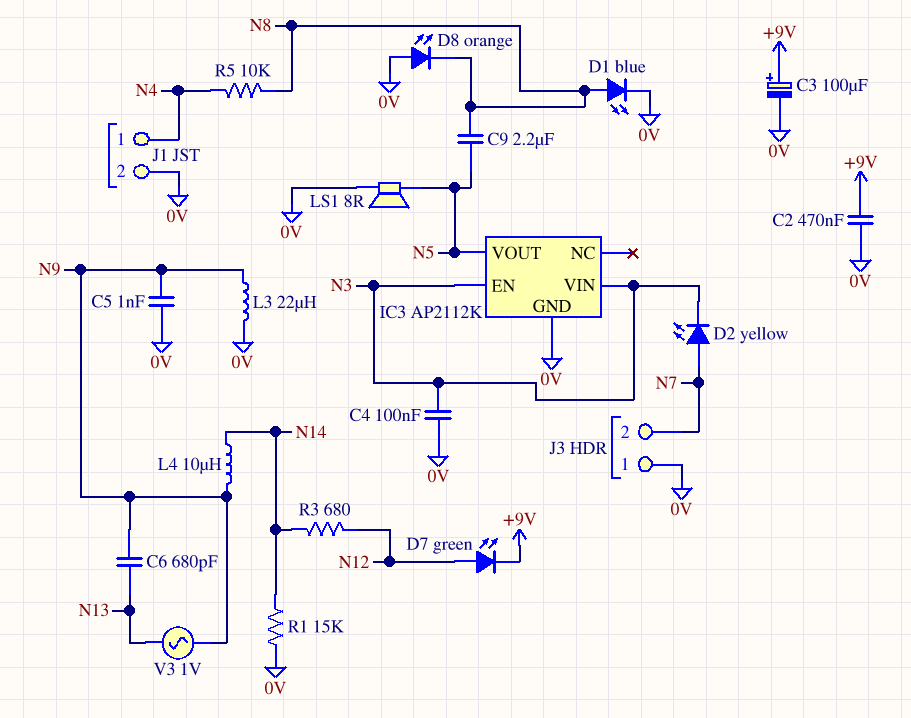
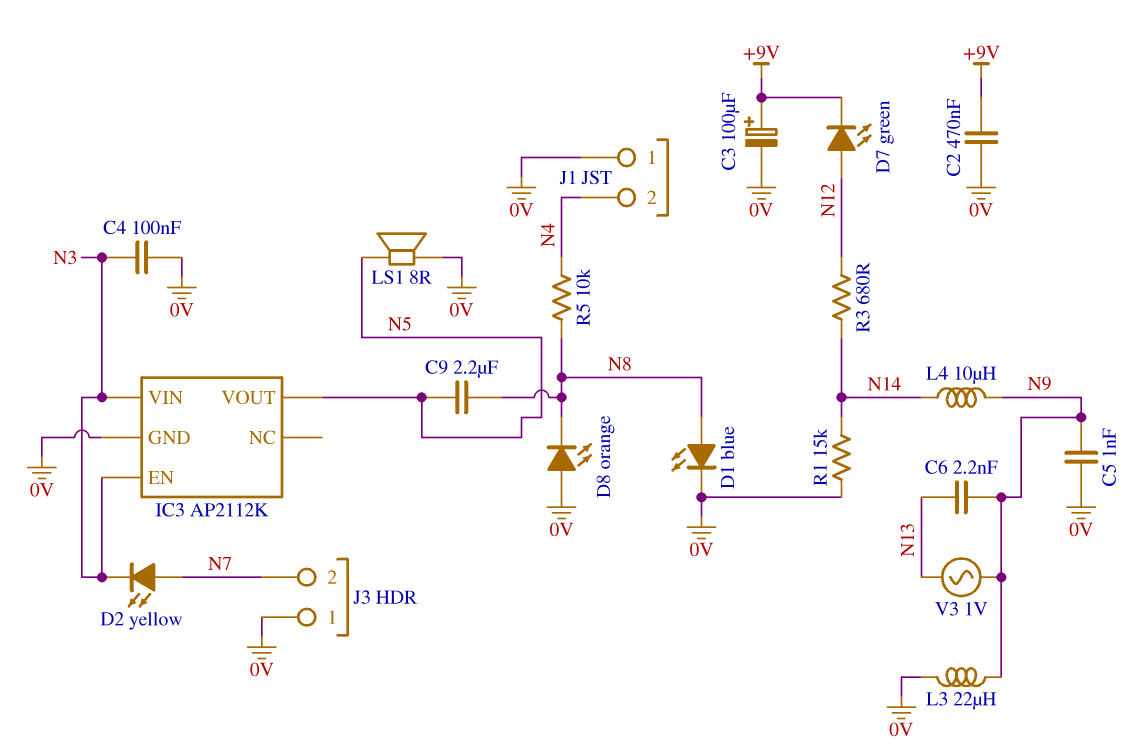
C6: 680pF (N9, N13) -> 2.2nF (N9, N13)
J1 pin 1: N4 -> 0V
J1 pin 2: 0V -> N4

